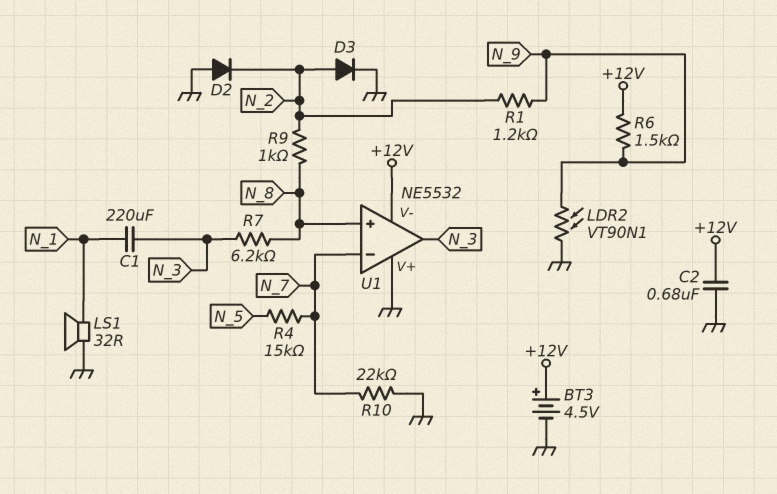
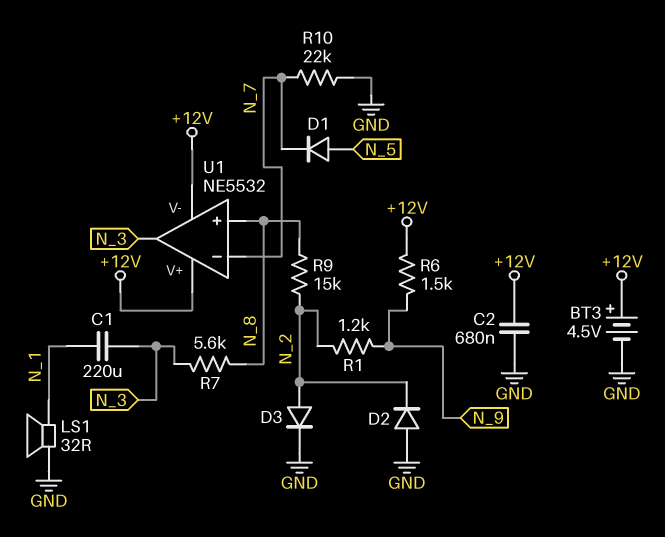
D1: none -> diode (A N_5, K N_7)
LDR2: VT90N1 (GND, N_9) -> none
R4: 15k (N_5, N_7) -> none
R7: 6.2k (N_3, N_8) -> 5.6k (N_3, N_8)
R9: 1k (N_2, N_8) -> 15k (N_2, N_8)
U1 pin V+: GND -> +12V

